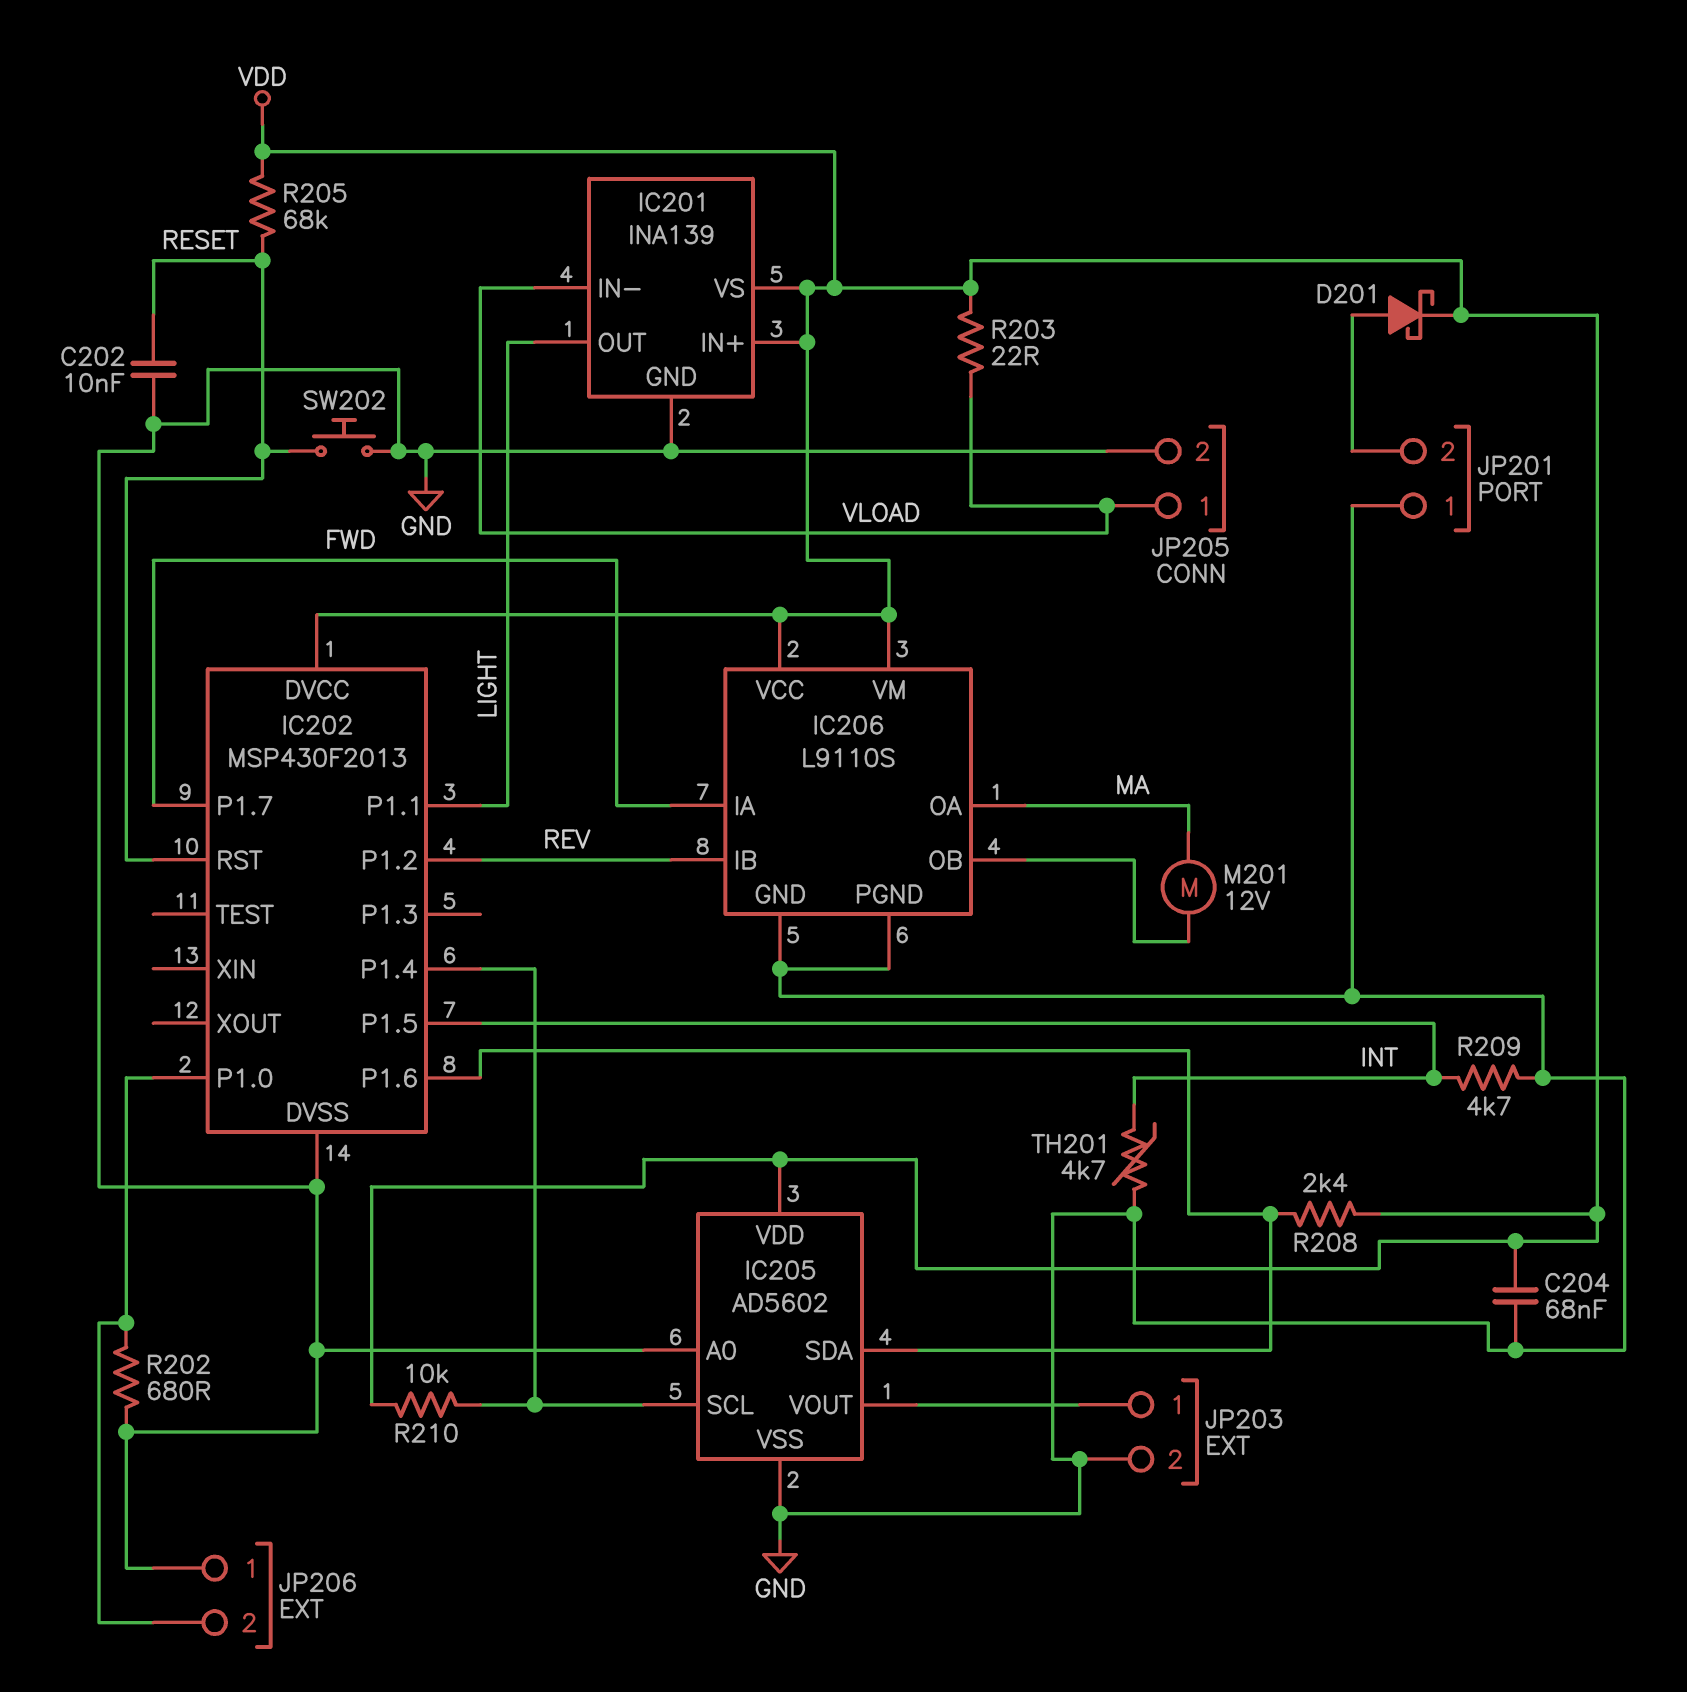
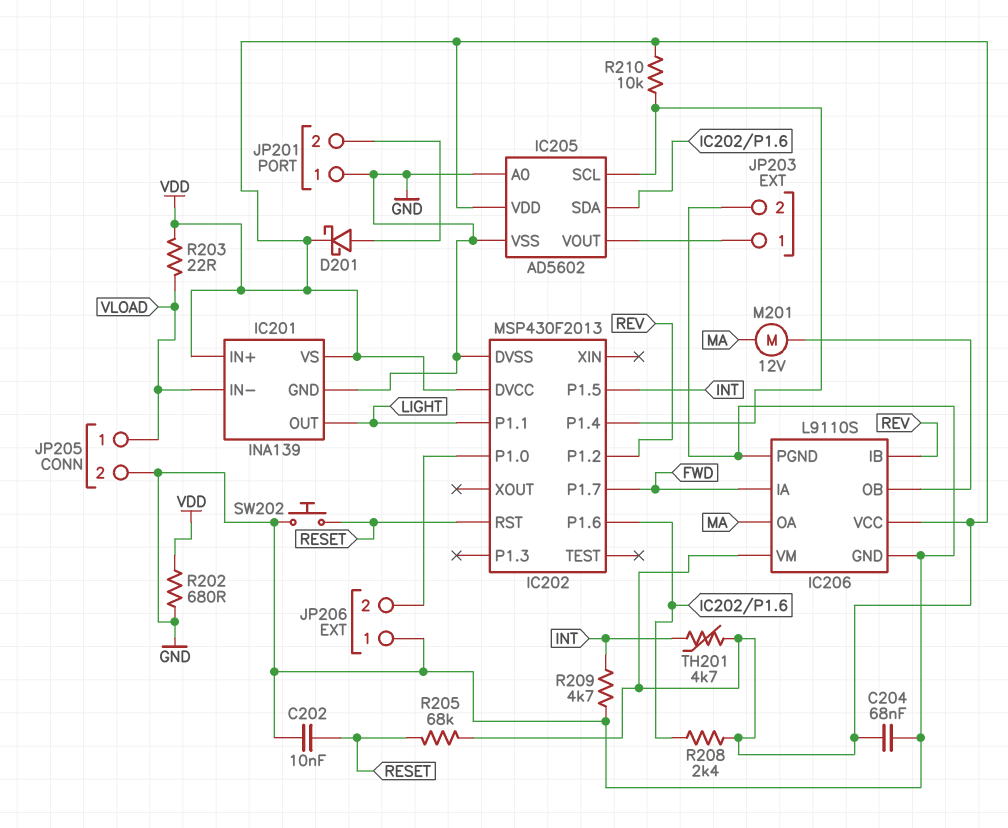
R202: 680 (GND, IC202/P1.0) -> 680 (GND, VDD)
TH201: 4.7k (GND, INT) -> 4.7k (INT, VDD)

